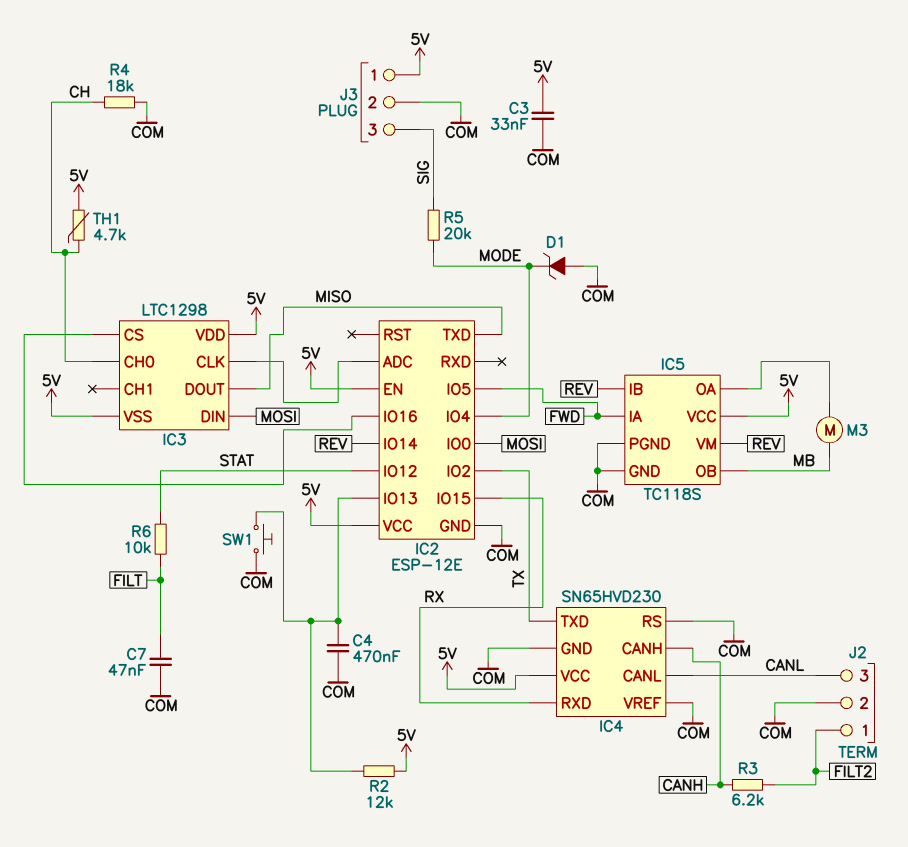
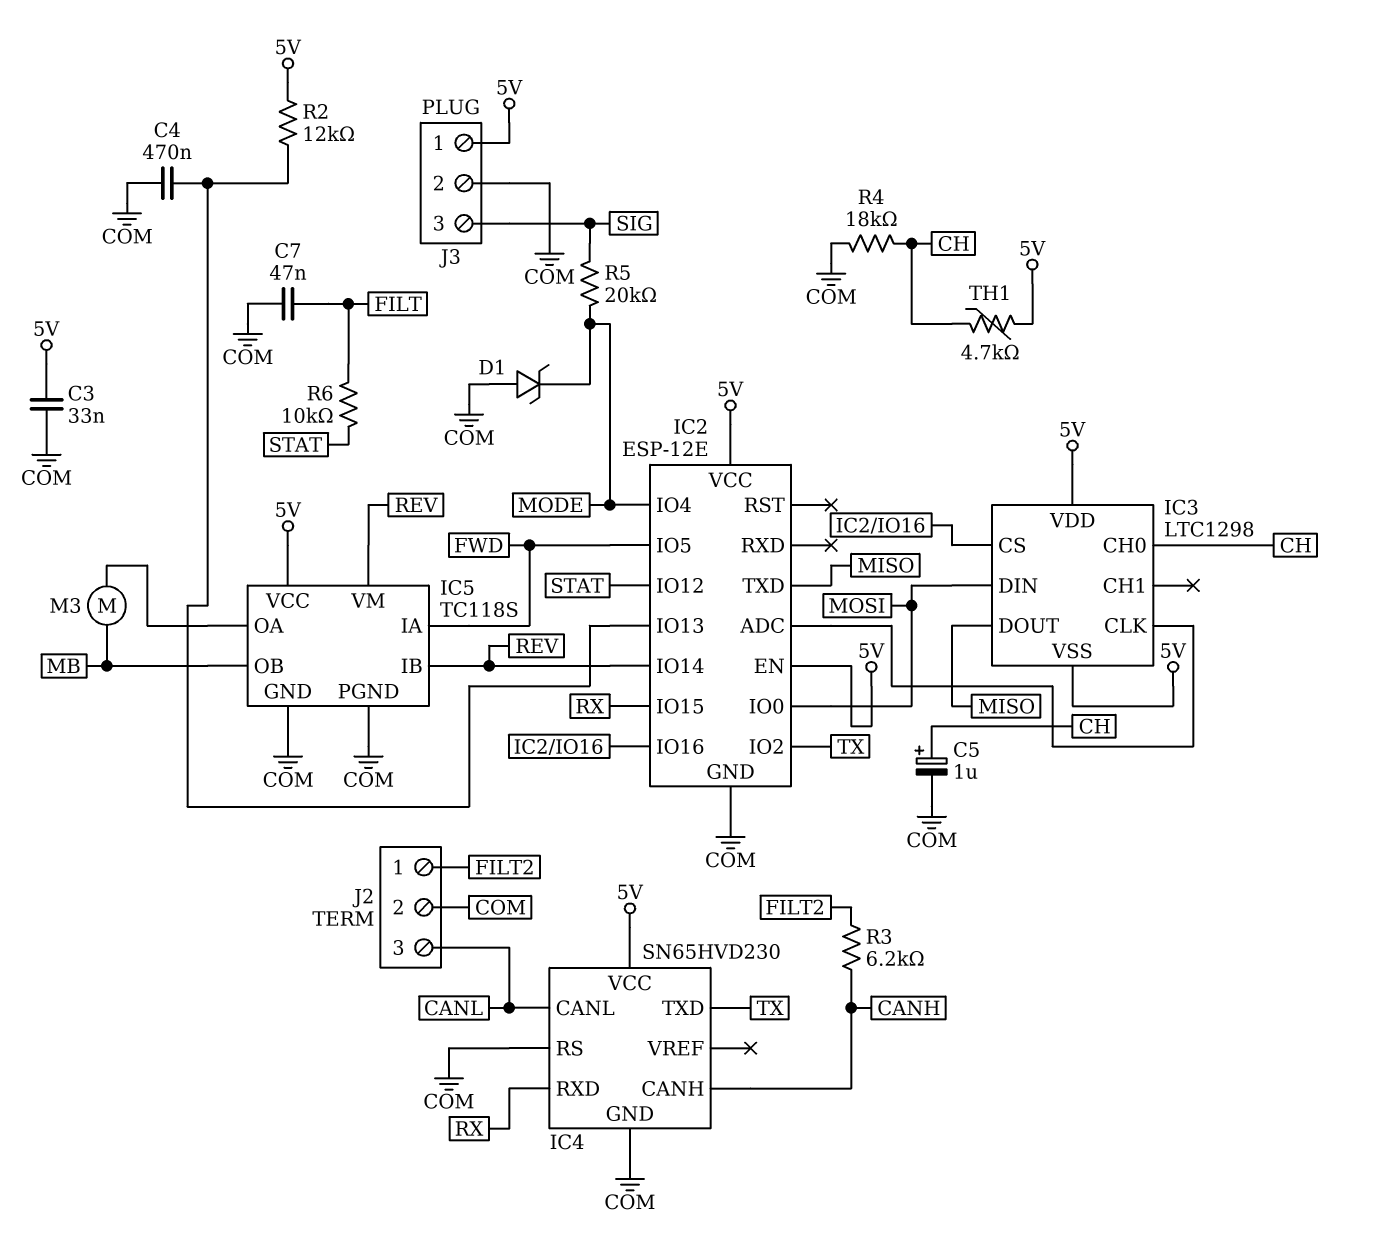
C5: none -> 1uF (plus CH, minus COM)
IC4 pin VREF: COM -> none
SW1: button (COM, IC2/IO13) -> none

